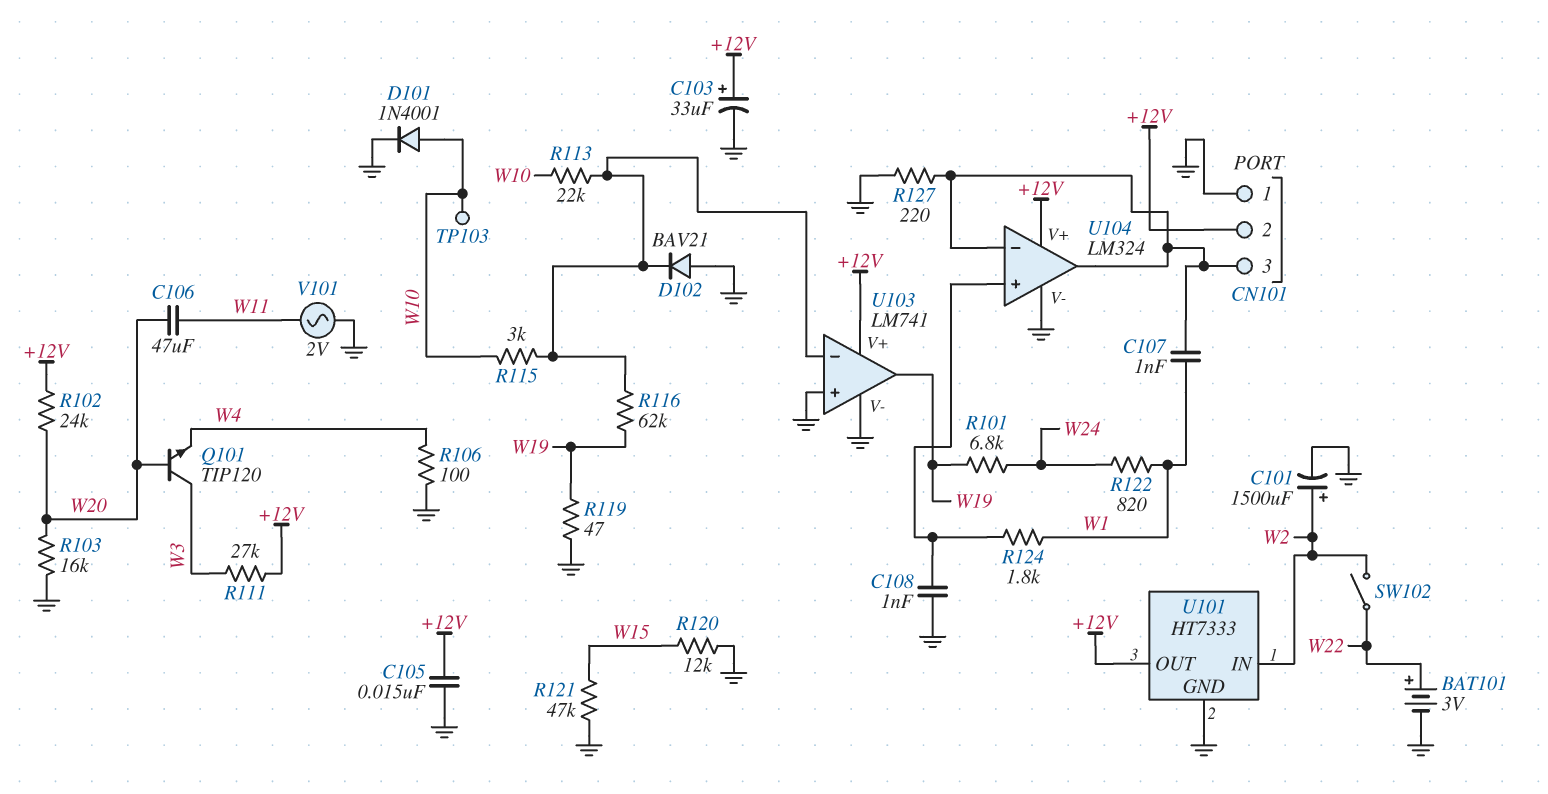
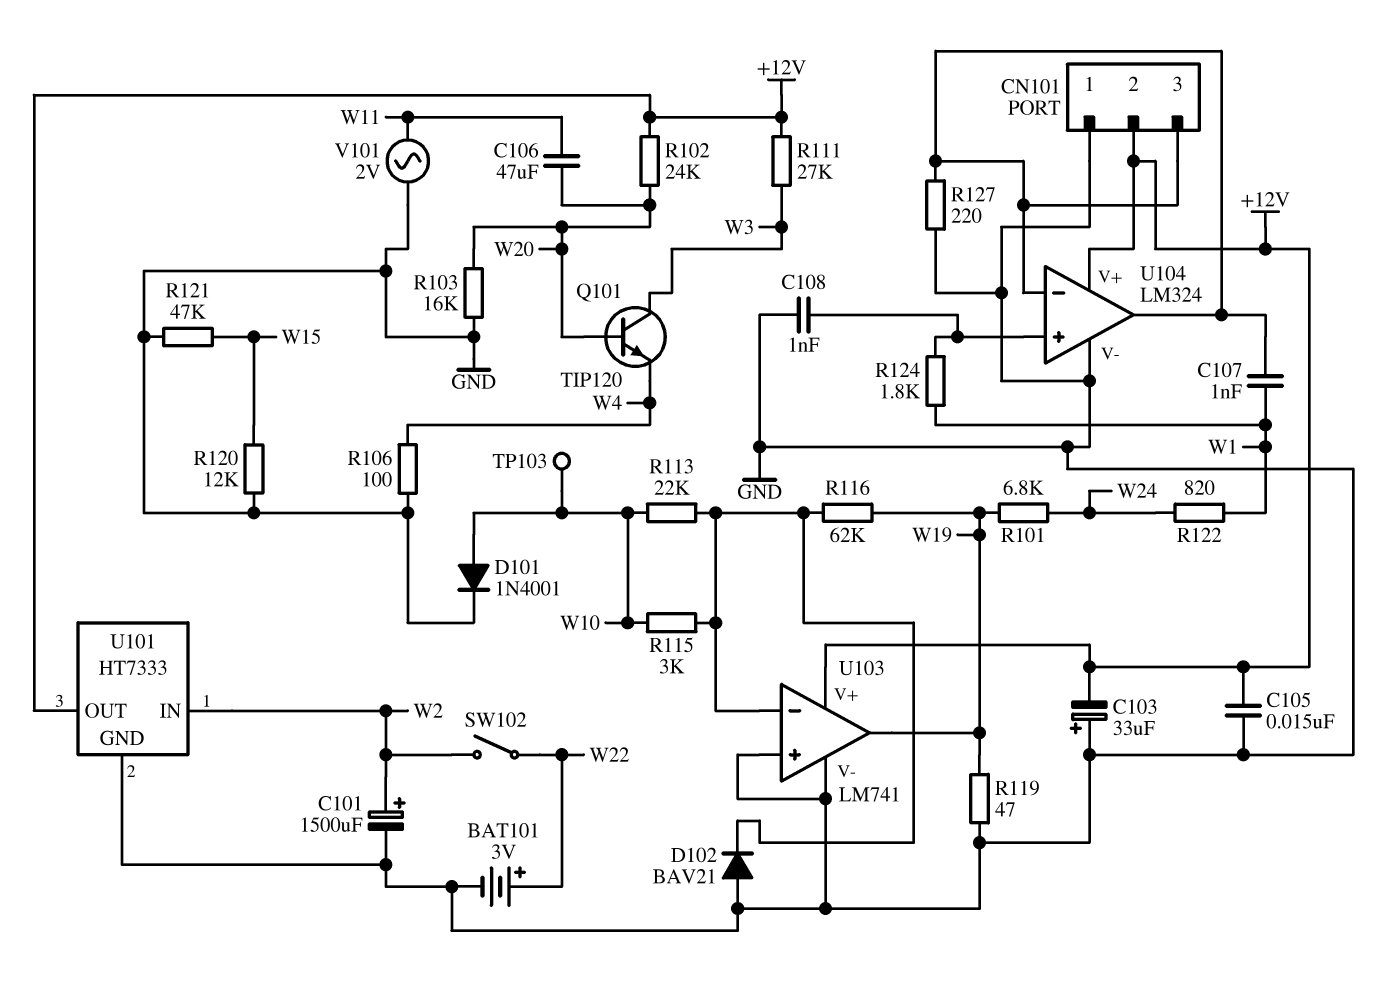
C103: 33uF (plus +12V, minus GND) -> 33uF (plus GND, minus +12V)

